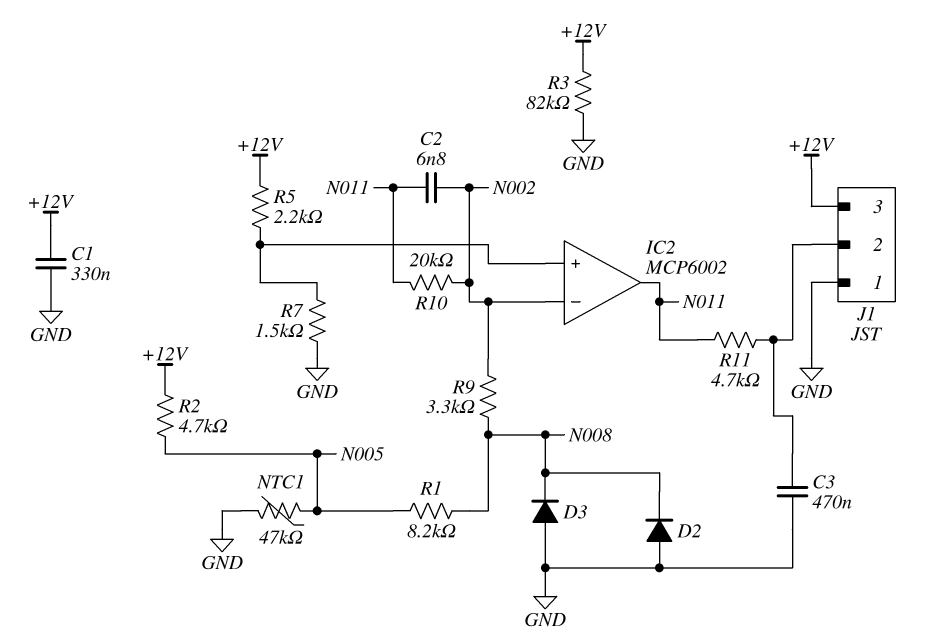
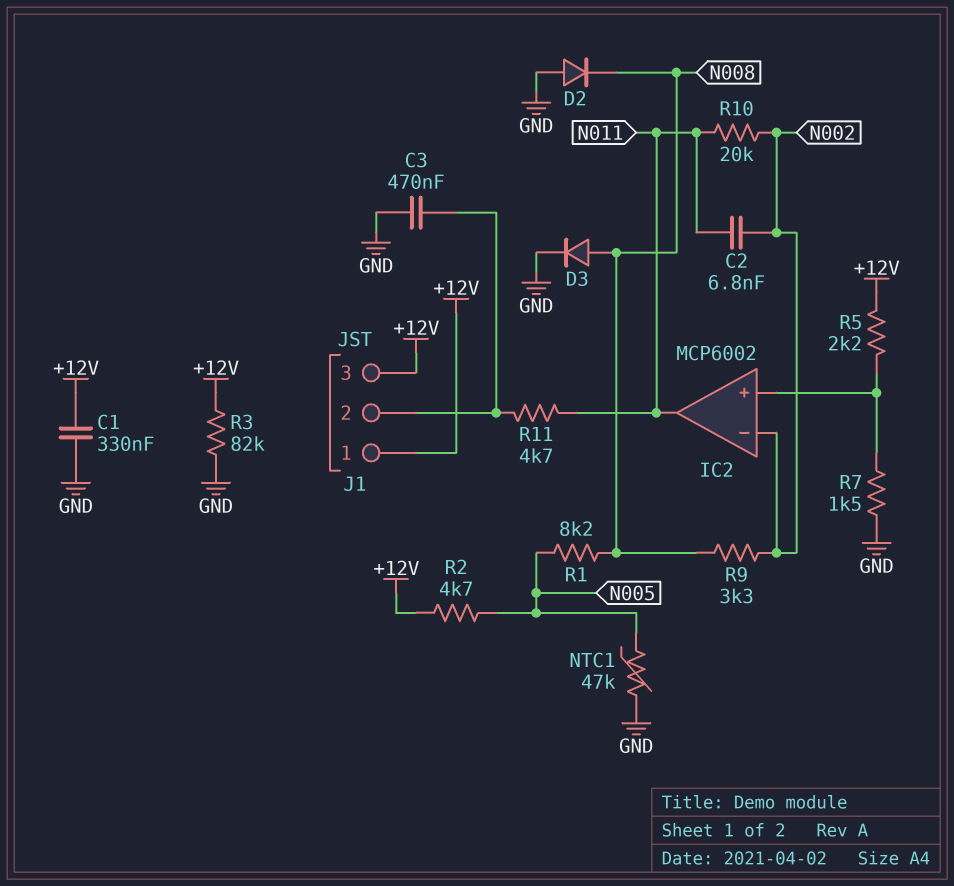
D3: diode (A GND, K N008) -> diode (A N008, K GND)
J1 pin 1: GND -> +12V

